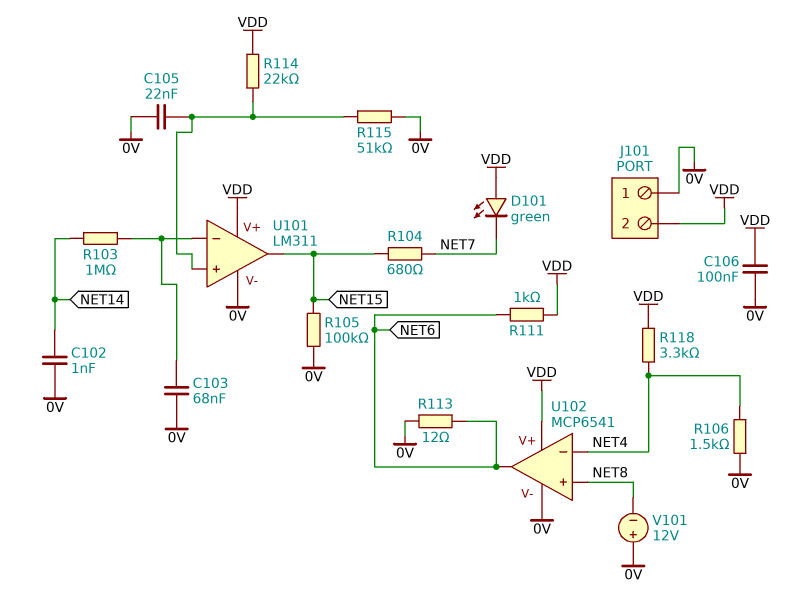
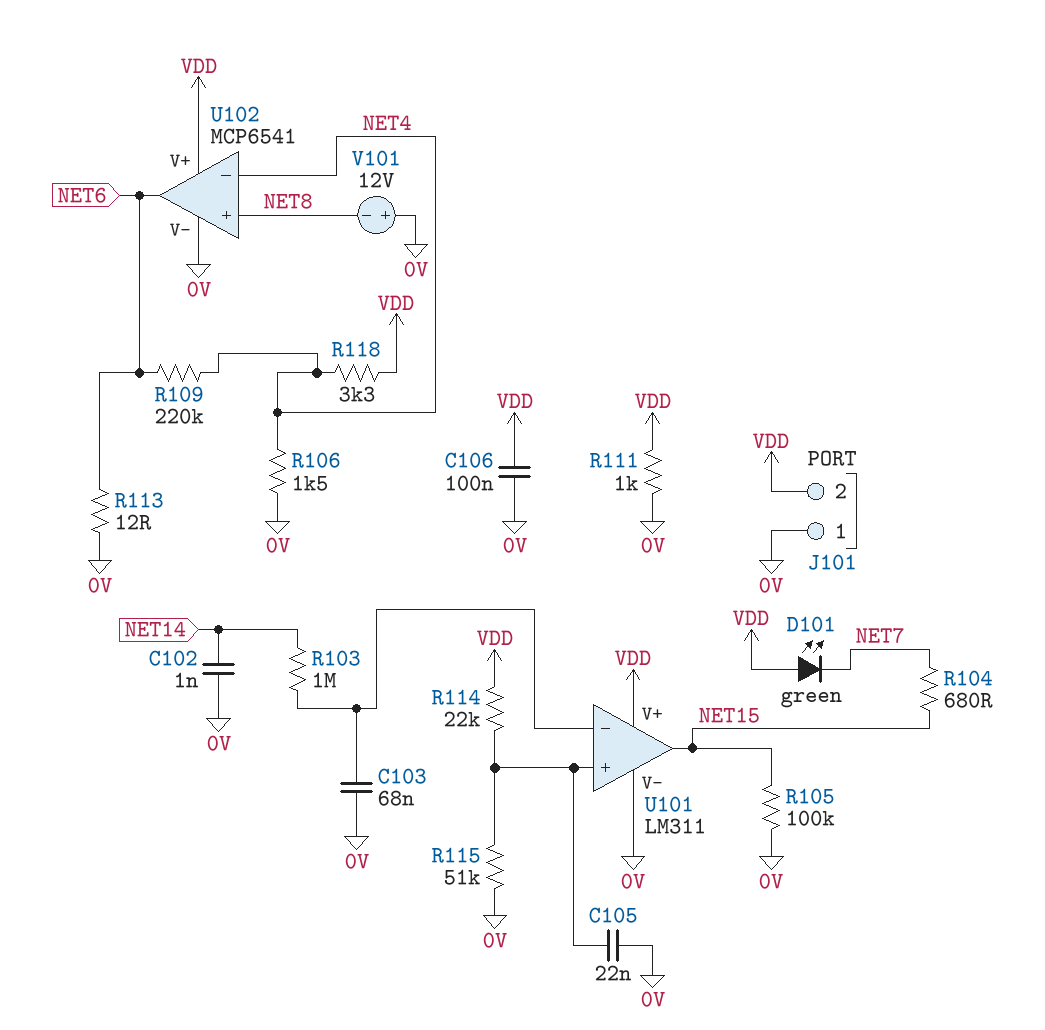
R109: none -> 220k (NET4, NET6)
R111: 1k (NET6, VDD) -> 1k (0V, VDD)

